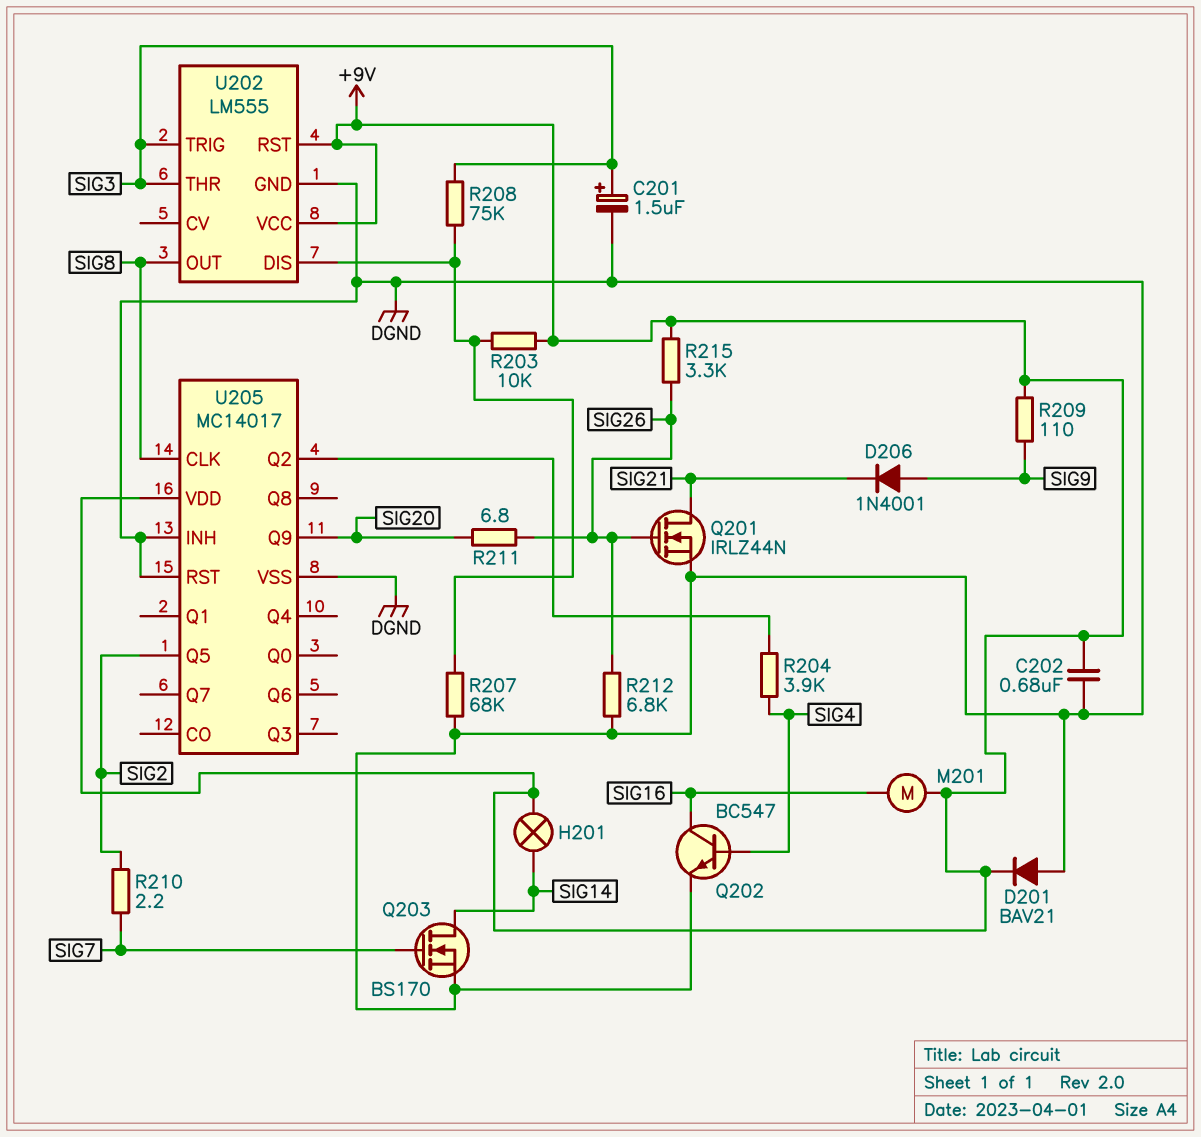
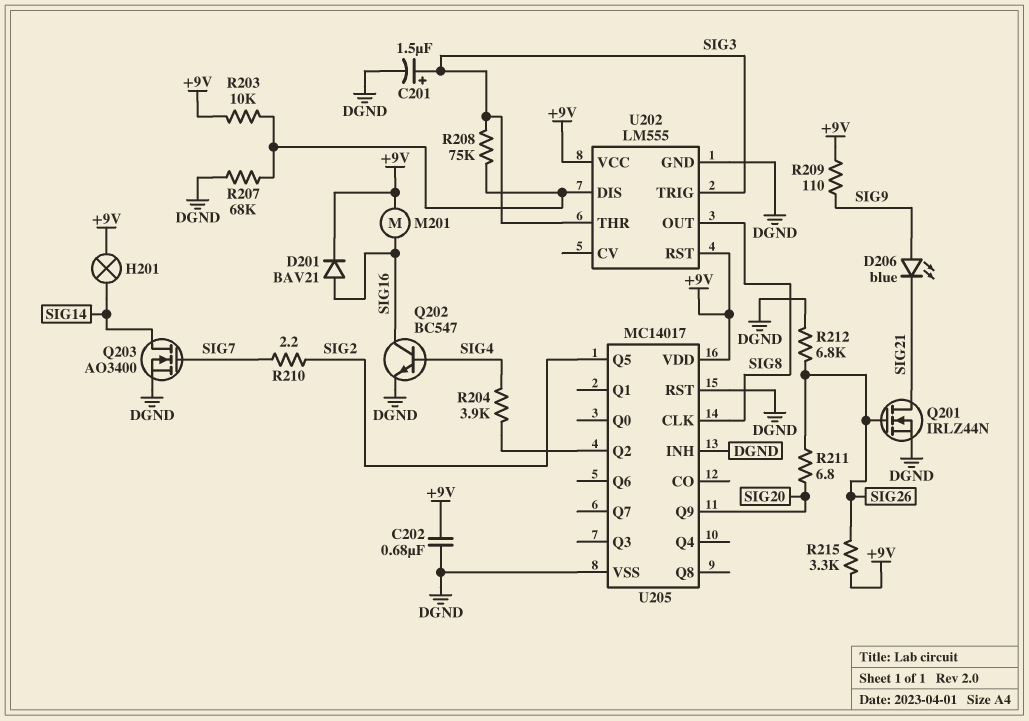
D201: diode BAV21 (A DGND, K +9V) -> diode BAV21 (A SIG16, K +9V)
D206: diode 1N4001 (A SIG9, K SIG21) -> LED blue (A SIG9, K SIG21)
Q203: NMOS BS170 (G SIG7, D SIG14, S DGND) -> NMOS AO3400 (G SIG7, D SIG14, S DGND)

